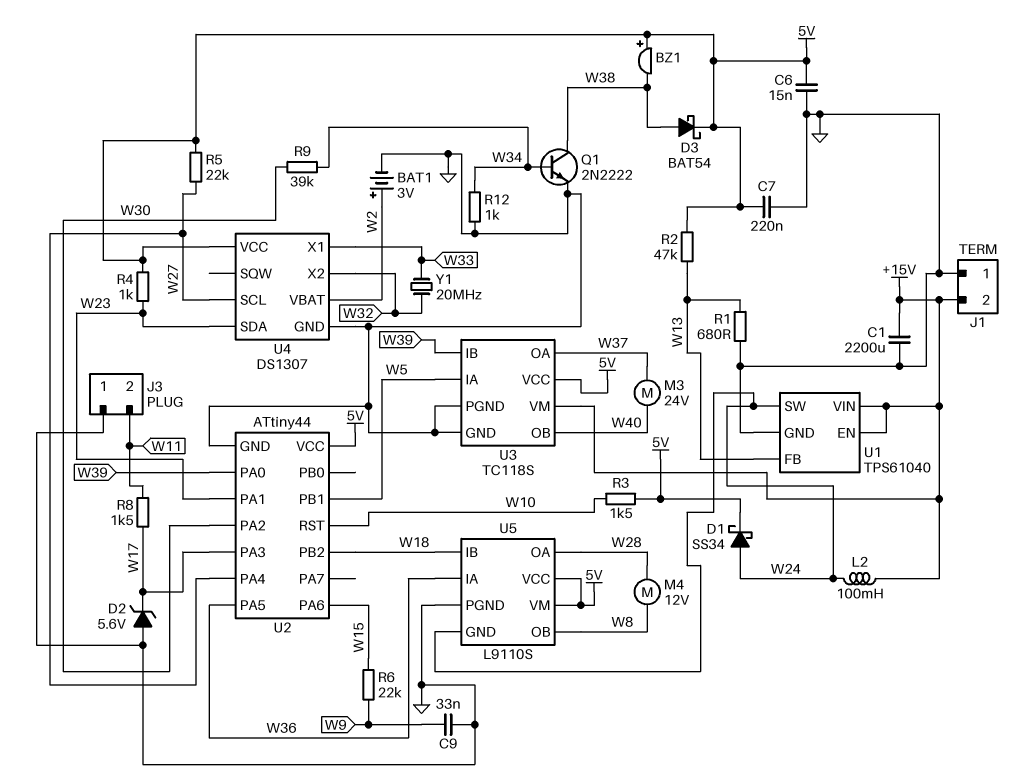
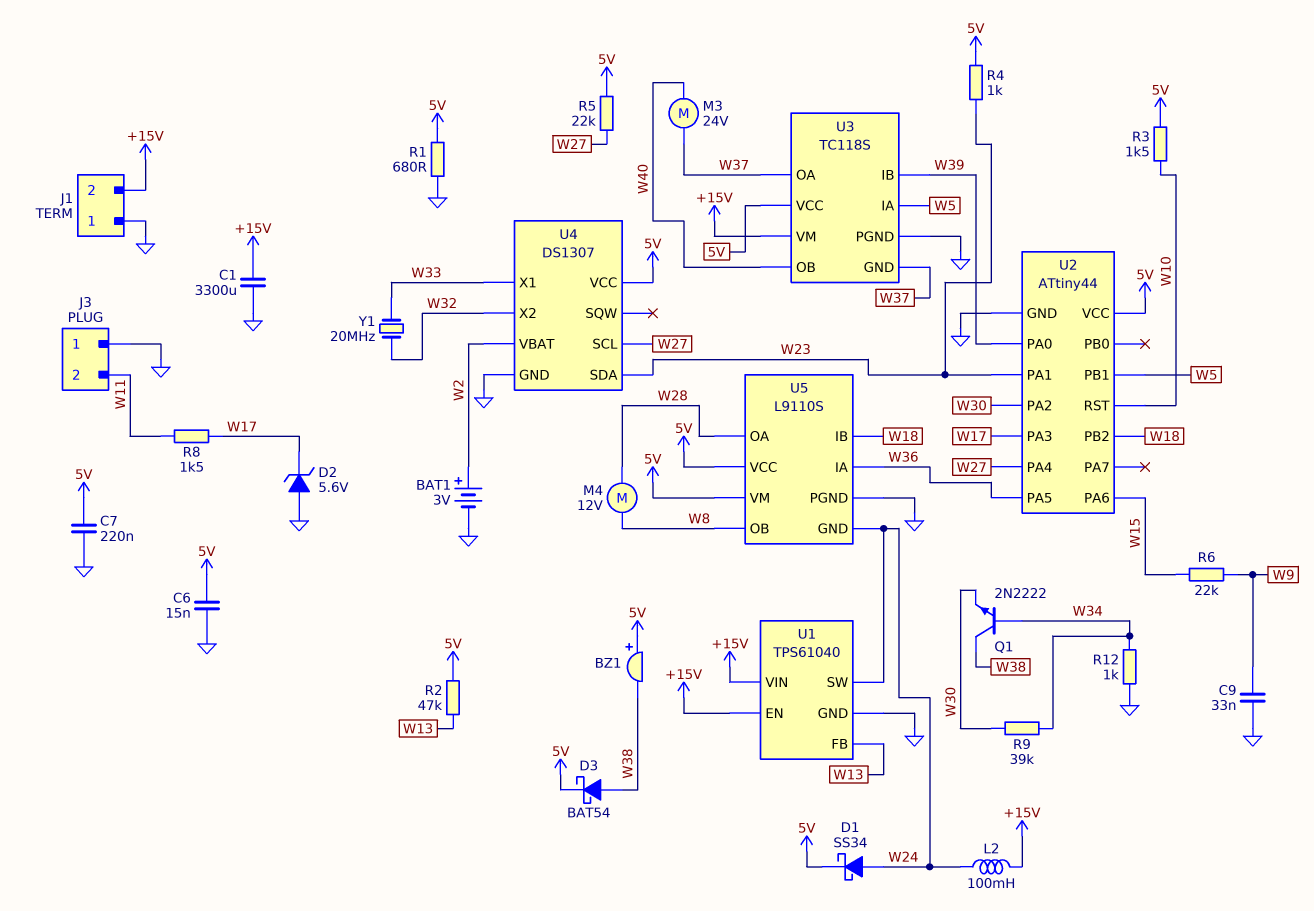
C1: 2200uF (+15V, GND) -> 3300uF (+15V, GND)
Q1: NPN 2N2222 (B W34, C W38, E GND) -> NPN 2N2222 (B W34, C W38, E W30)
R1: 680 (GND, W13) -> 680 (5V, GND)
U3 pin GND: GND -> W37

